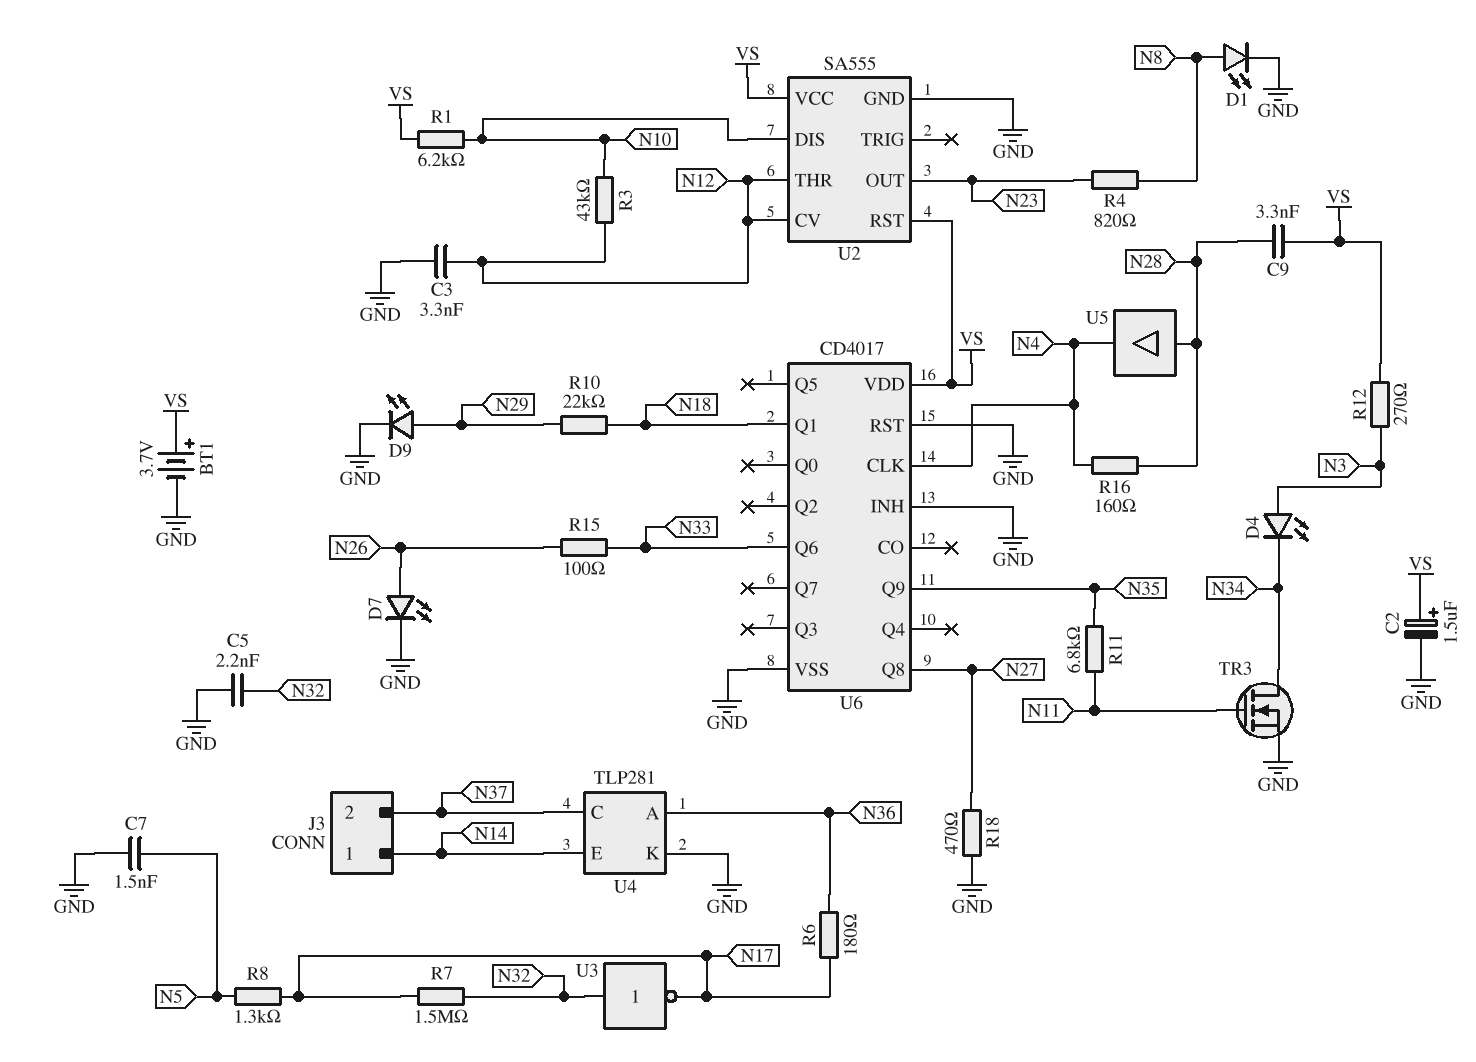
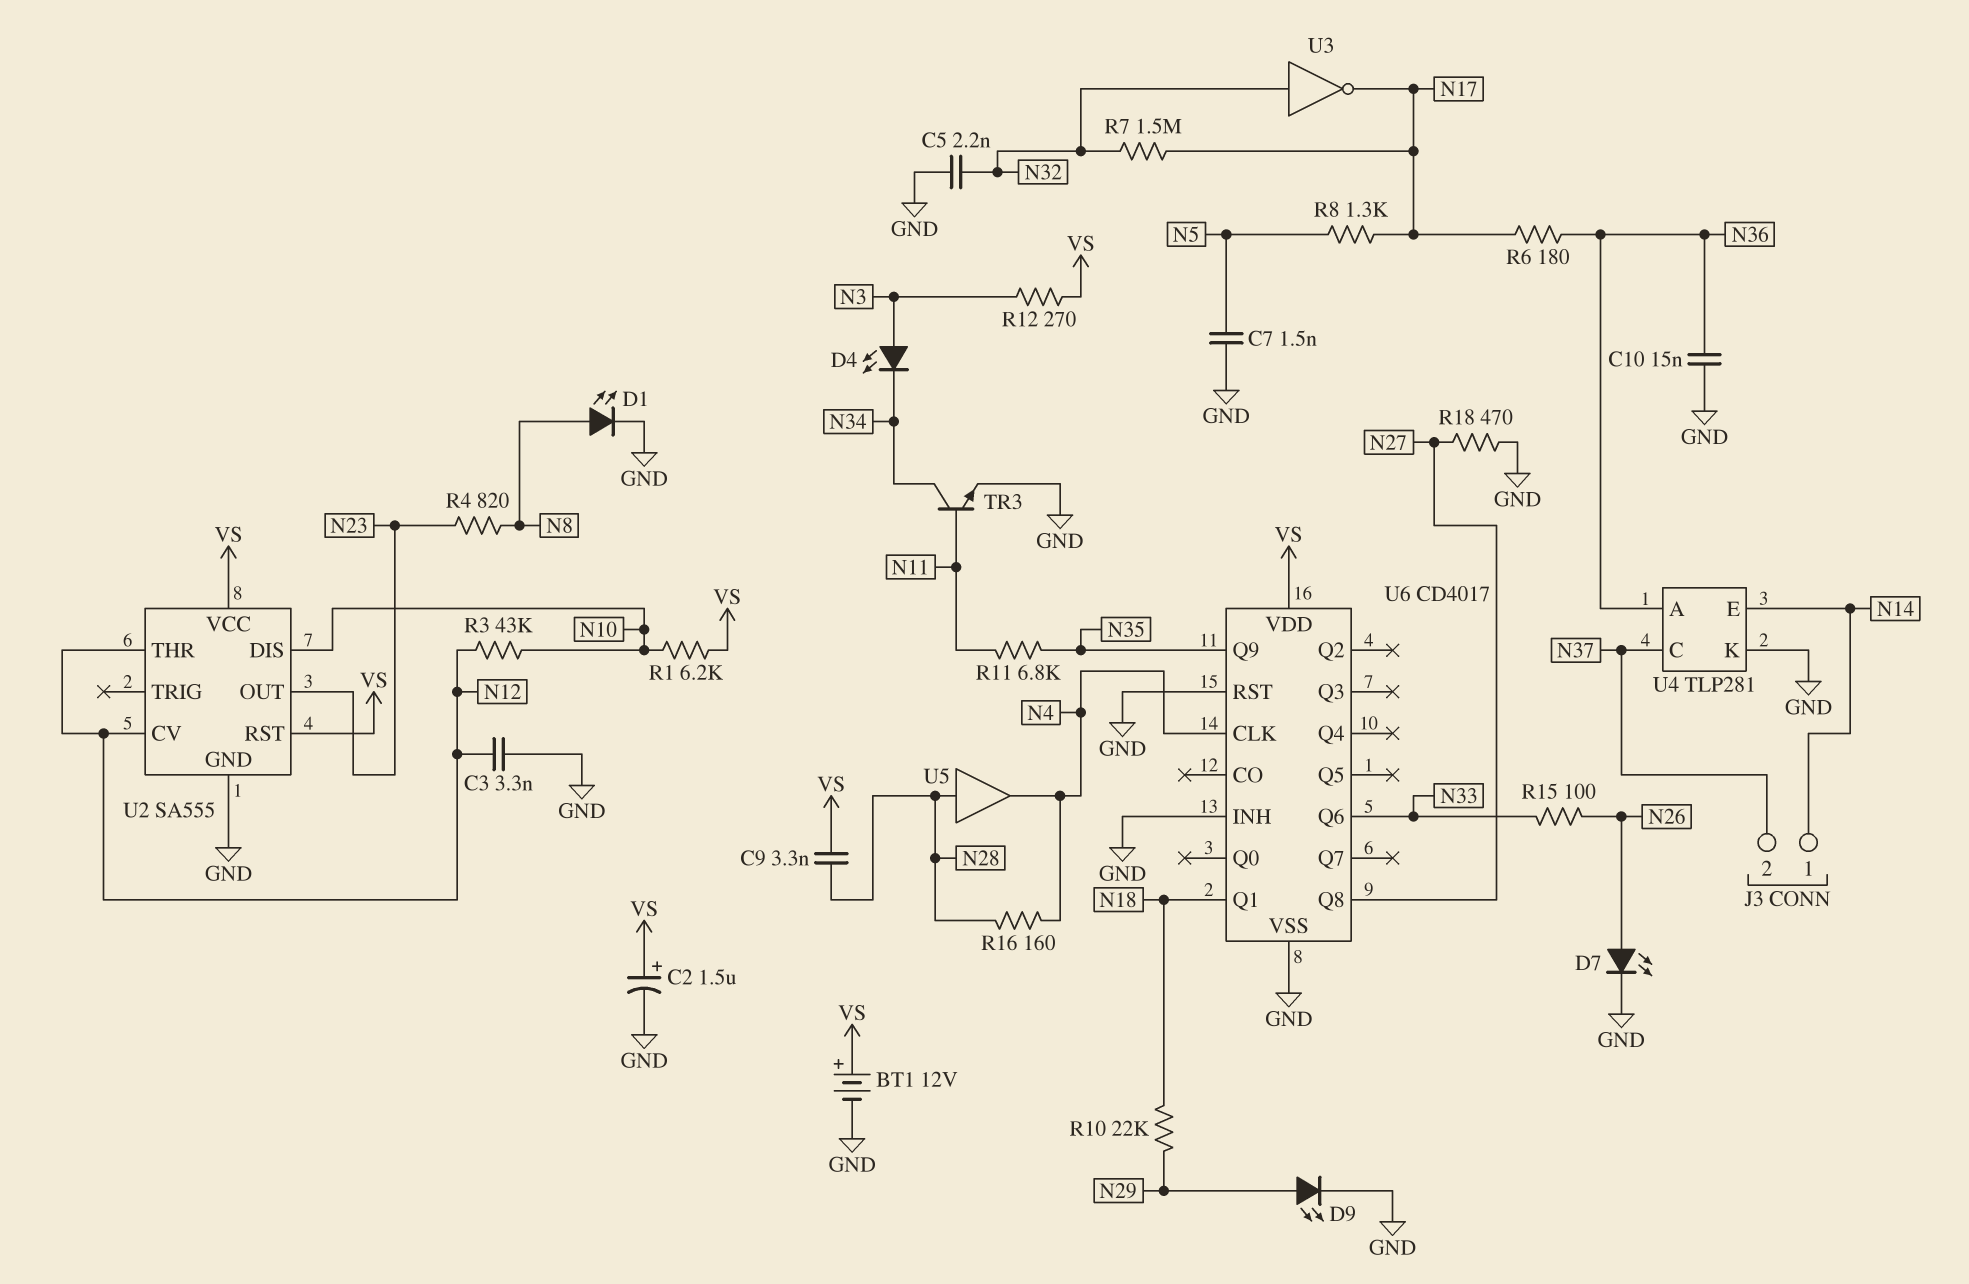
BT1: 3.7V (plus VS, minus GND) -> 12V (plus VS, minus GND)
C10: none -> 15nF (GND, N36)
TR3: NMOS (G N11, D N34, S GND) -> NPN (B N11, C N34, E GND)

